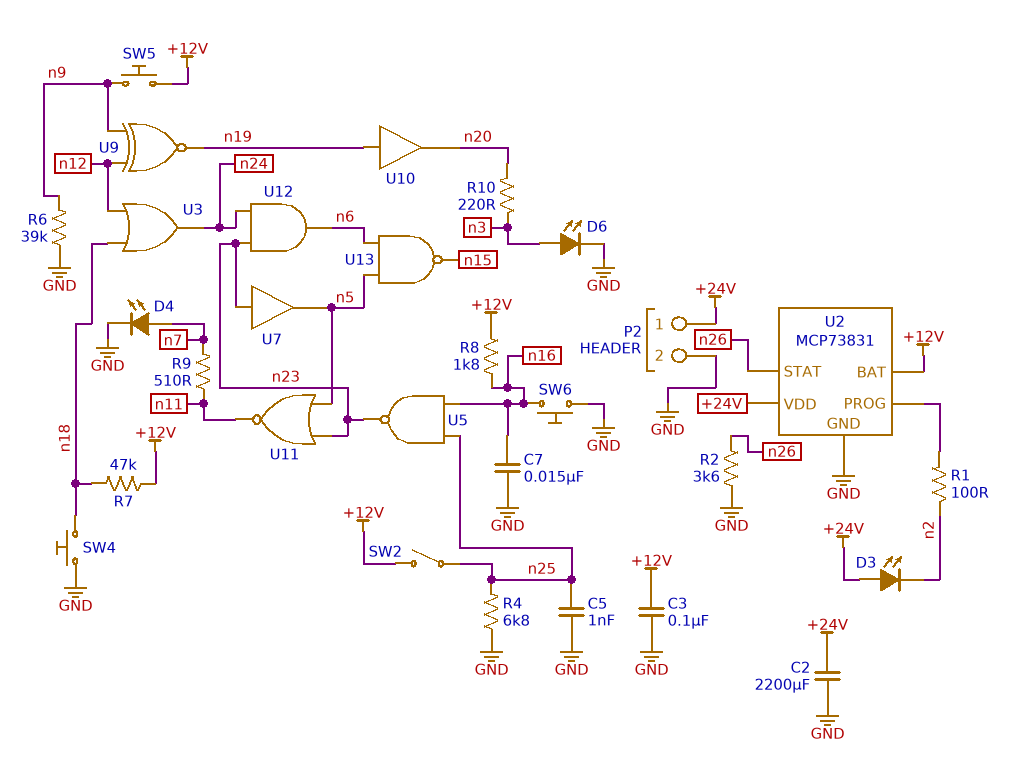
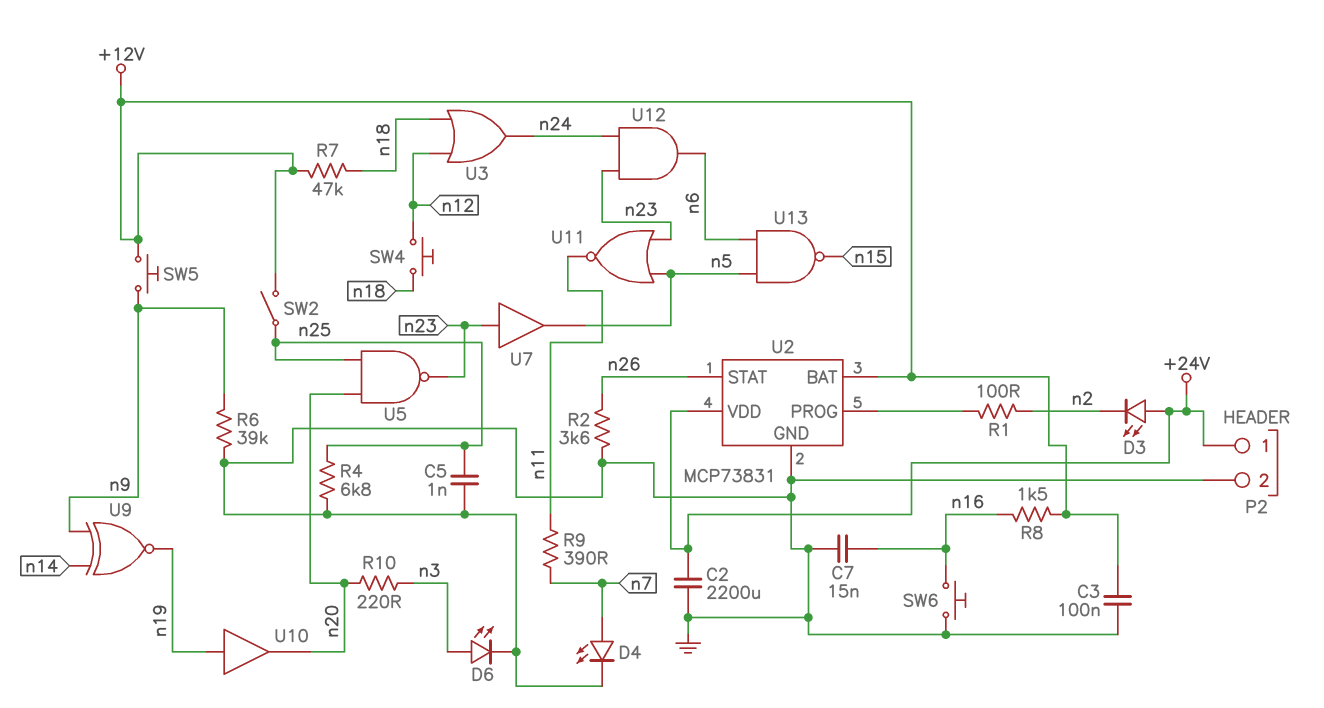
R8: 1.8k (+12V, n16) -> 1.5k (+12V, n16)
R9: 510 (n7, n11) -> 390 (n7, n11)
SW4: button (GND, n18) -> button (n12, n18)
U5: NAND (in n16, in n25, out n23) -> NAND (in n20, in n25, out n23)
U9: XNOR (in n9, in n12, out n19) -> XNOR (in n9, in n14, out n19)

